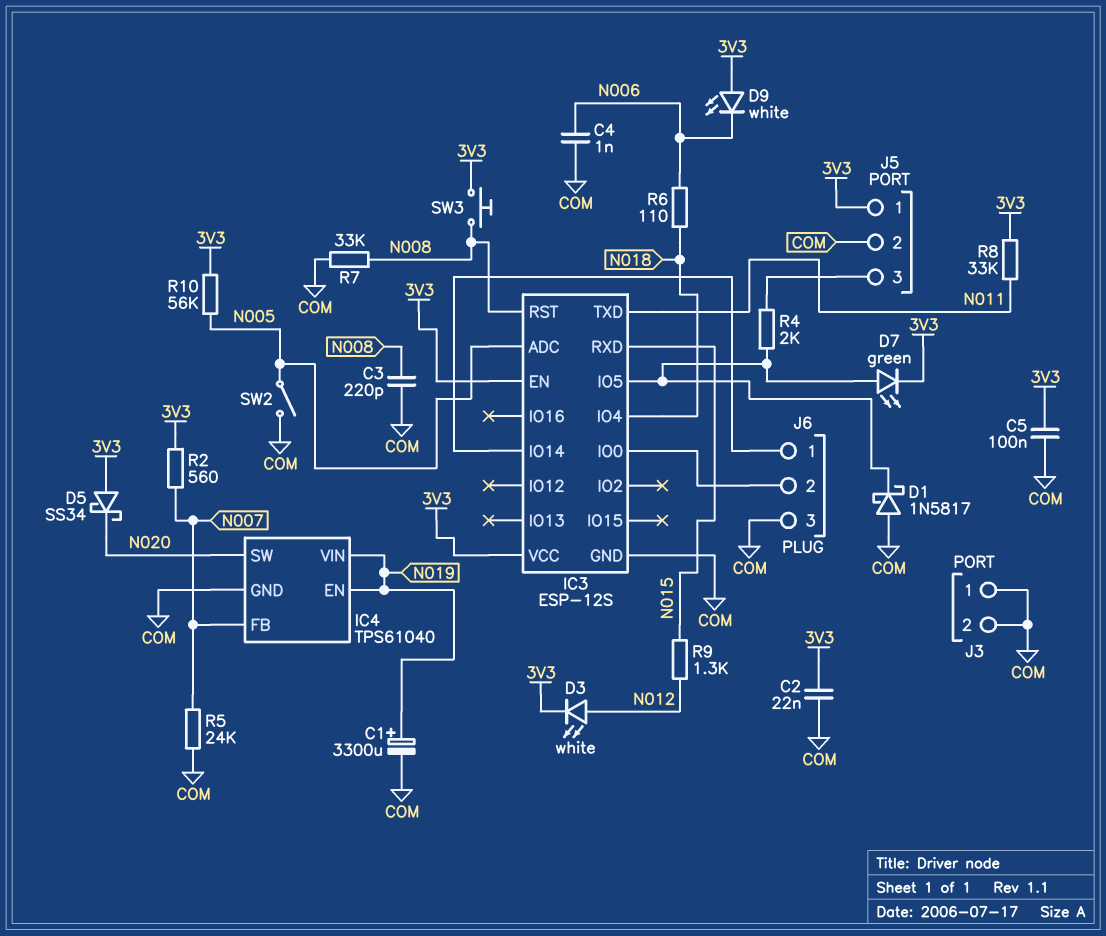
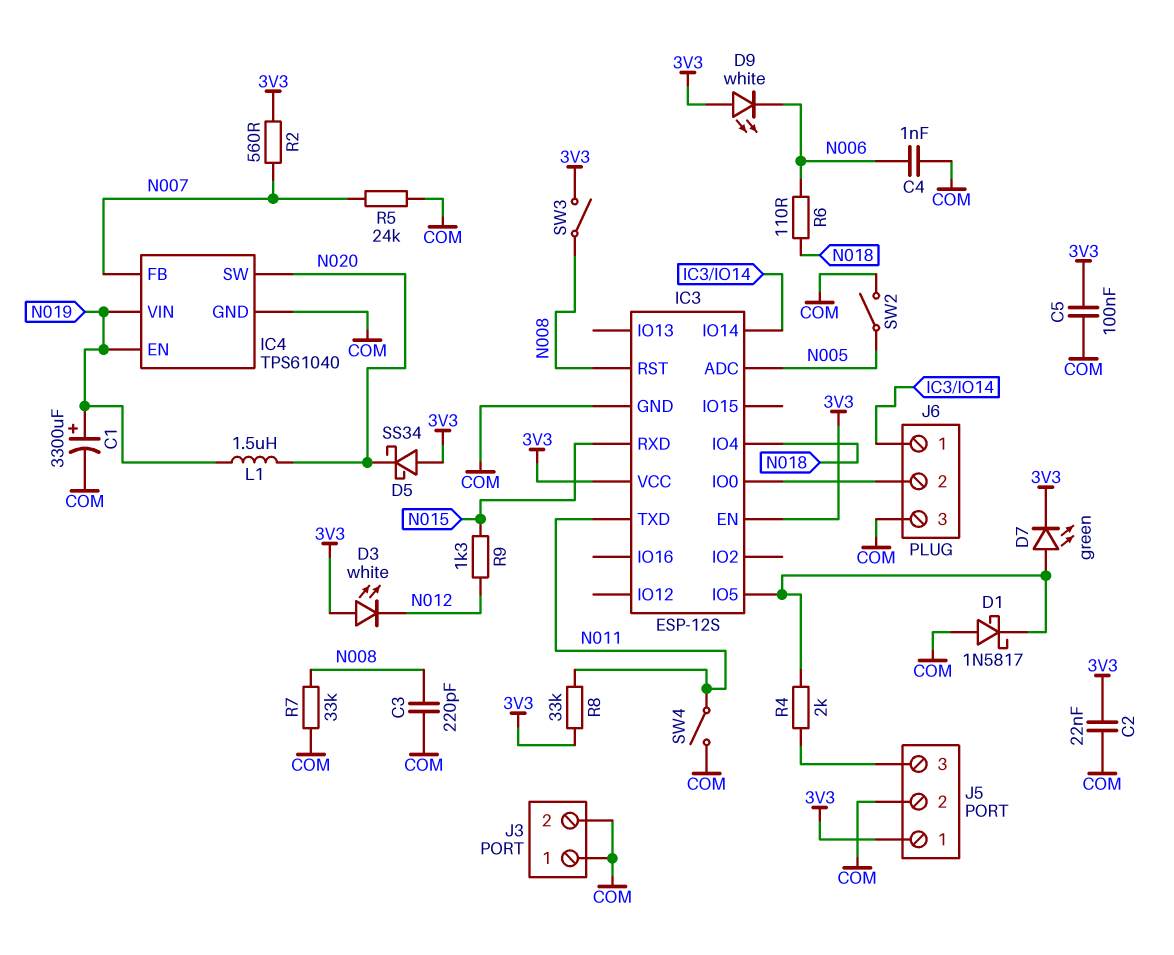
D3: LED white (A N012, K 3V3) -> LED white (A 3V3, K N012)
L1: none -> 1.5uH (N019, N020)
R10: 56k (3V3, N005) -> none
SW3: button (3V3, N008) -> switch (3V3, N008)
SW4: none -> switch (COM, N011)

